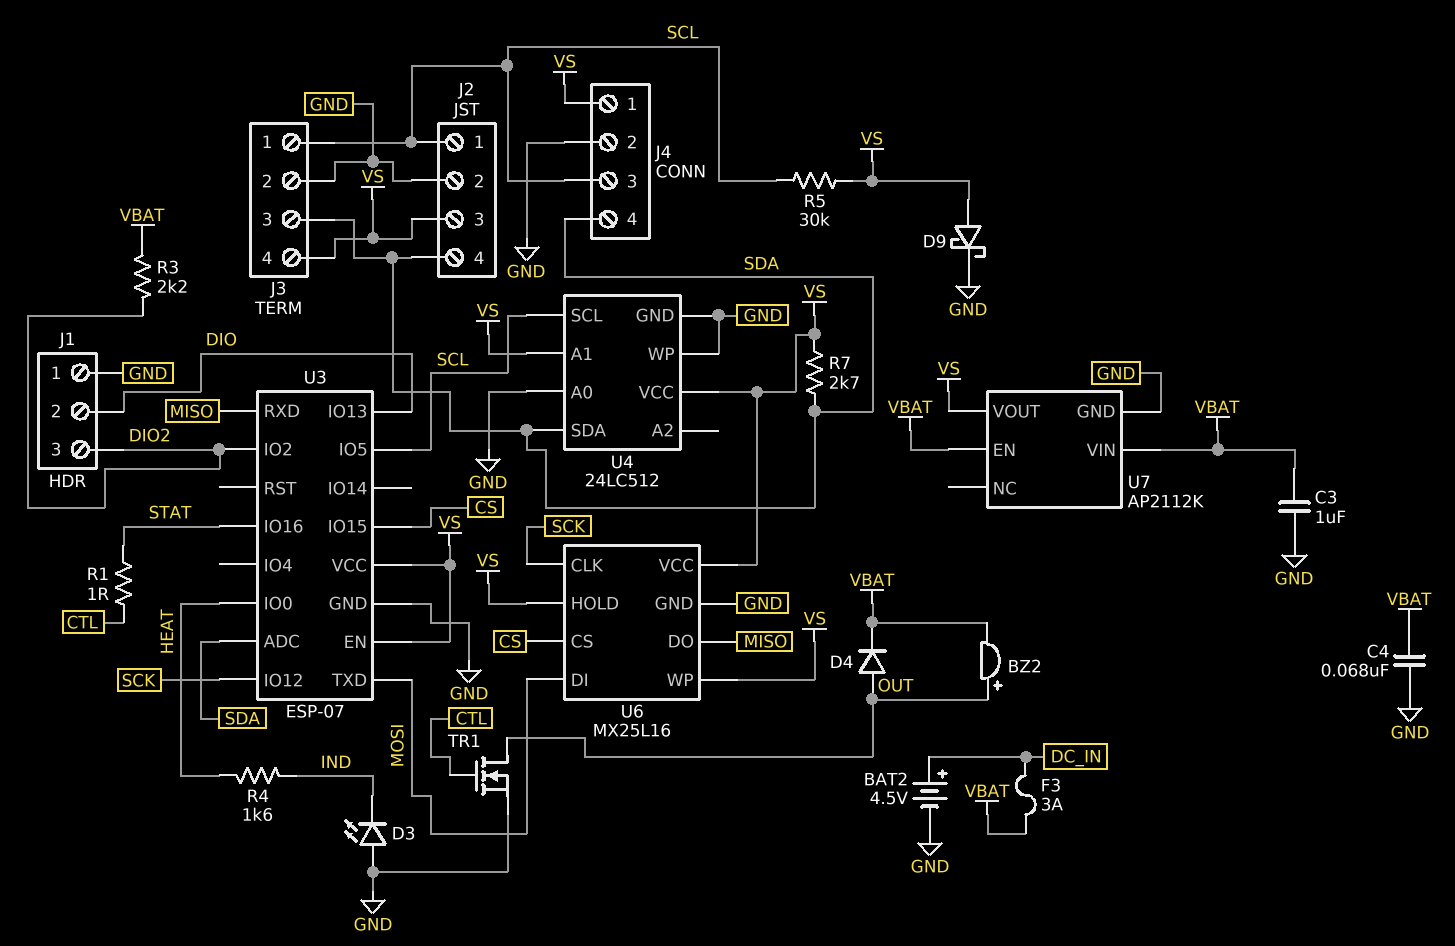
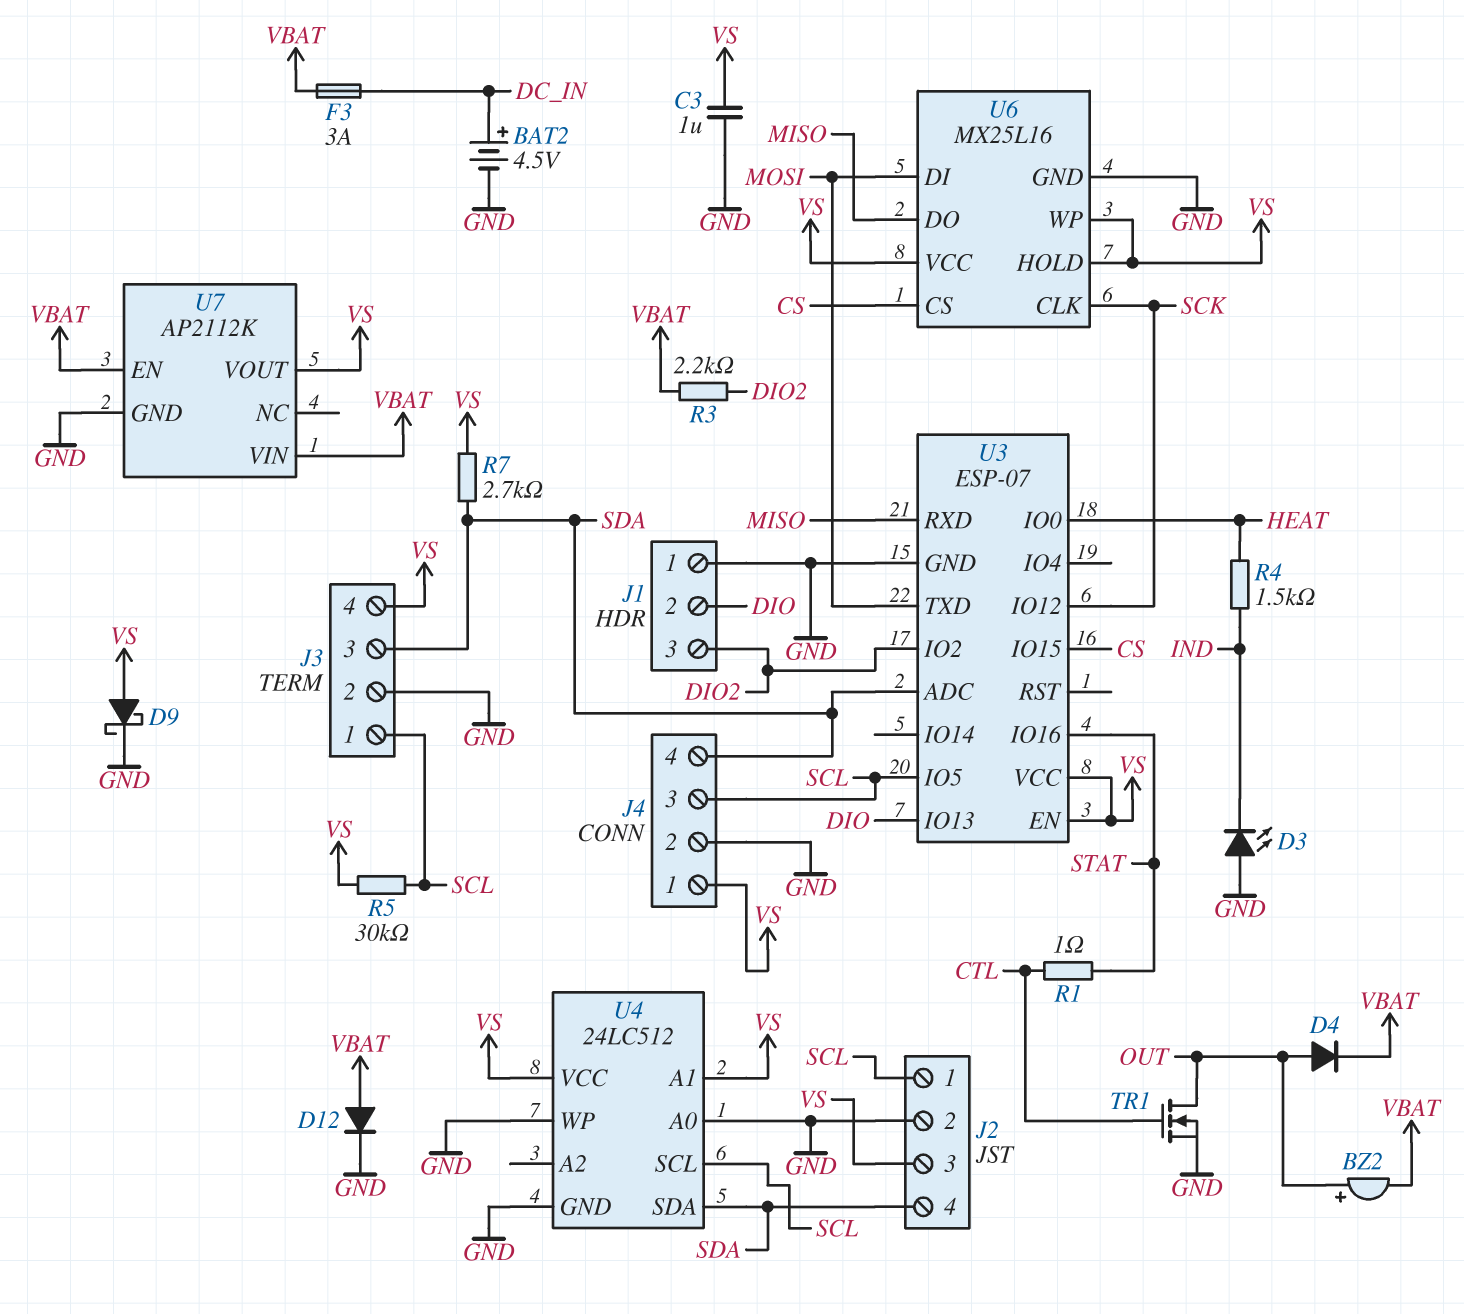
C3: 1uF (GND, VBAT) -> 1uF (GND, VS)
C4: 68nF (GND, VBAT) -> none
D12: none -> diode (A VBAT, K GND)
R4: 1.6k (HEAT, IND) -> 1.5k (HEAT, IND)

